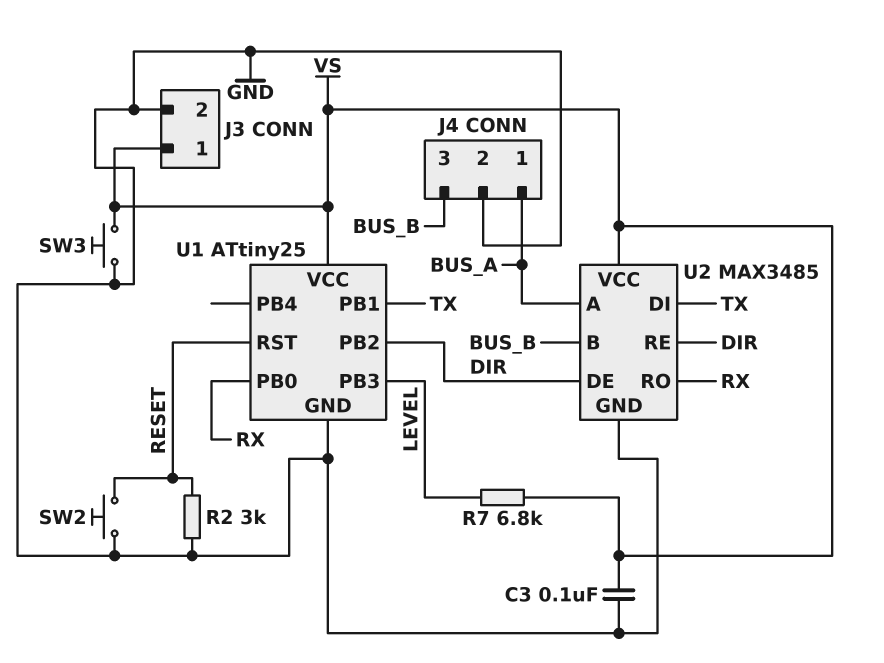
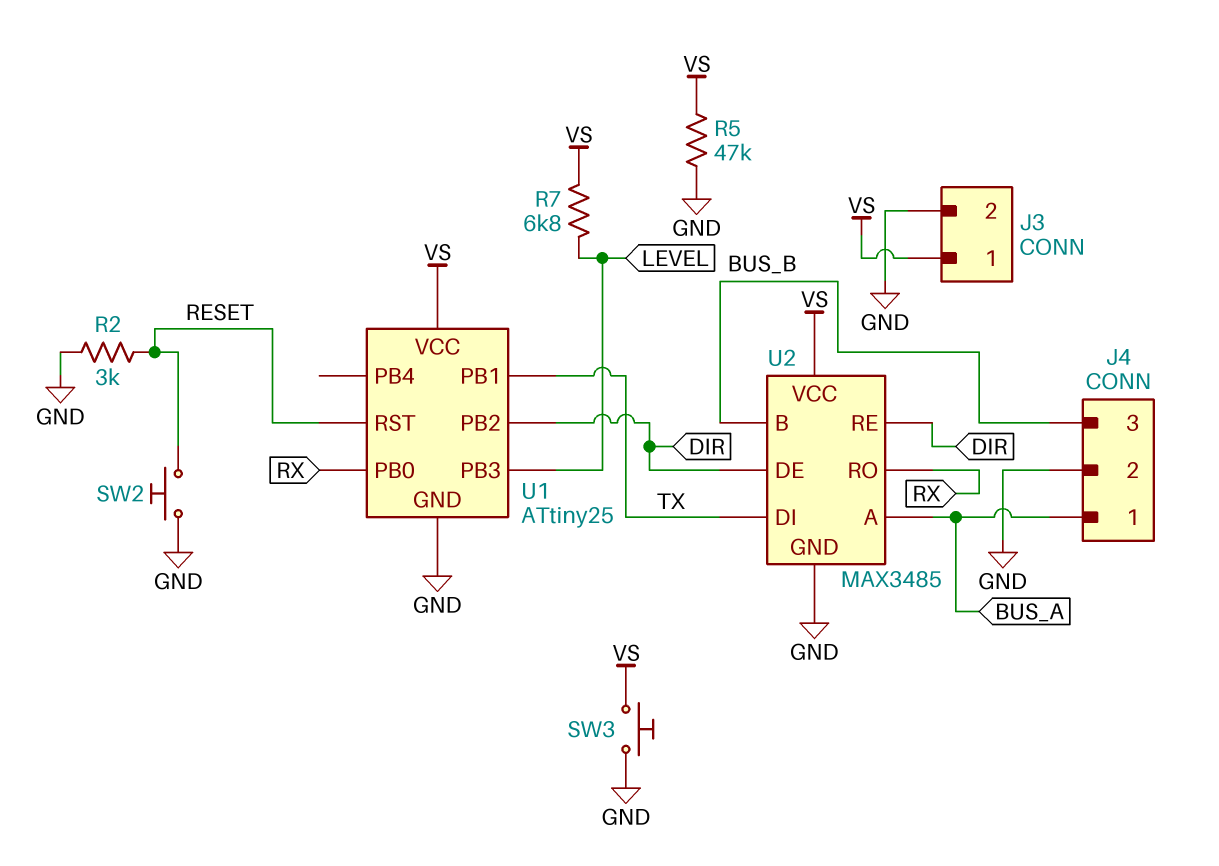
C3: 100nF (GND, VS) -> none
R5: none -> 47k (GND, VS)

